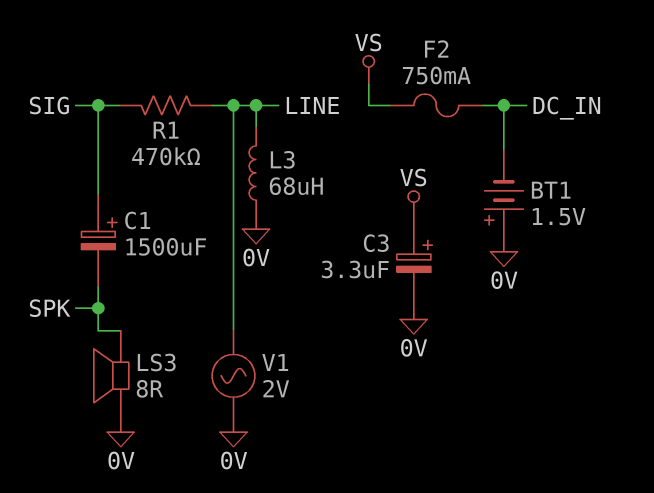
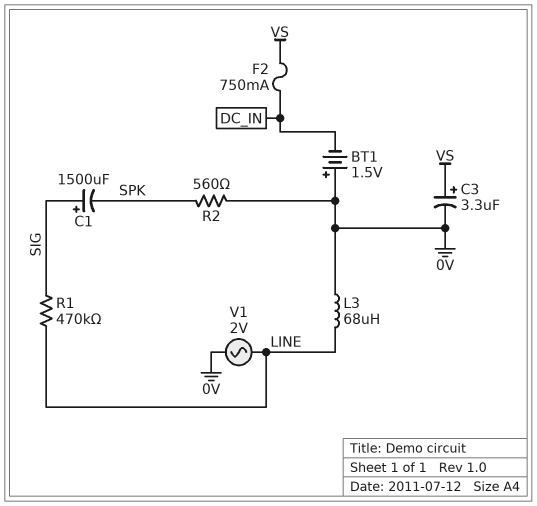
LS3: speaker 8R (0V, SPK) -> none
R2: none -> 560 (0V, SPK)

